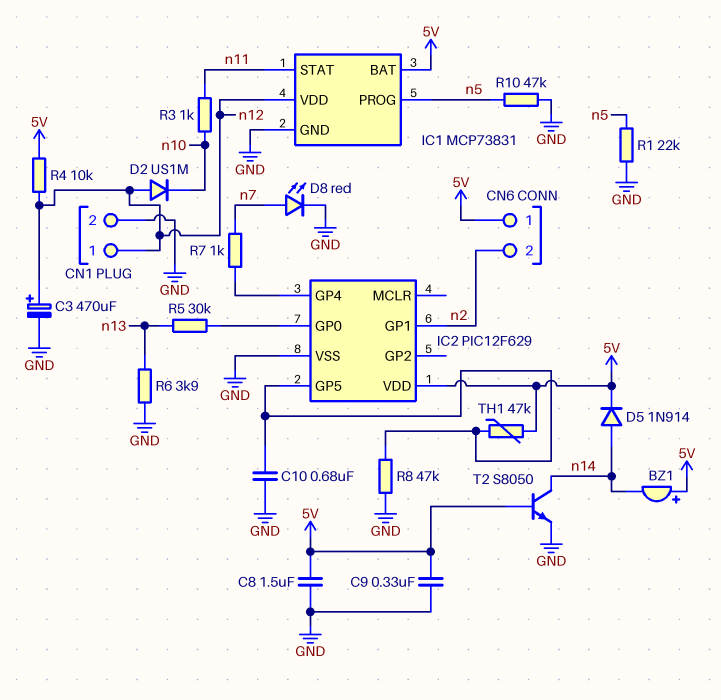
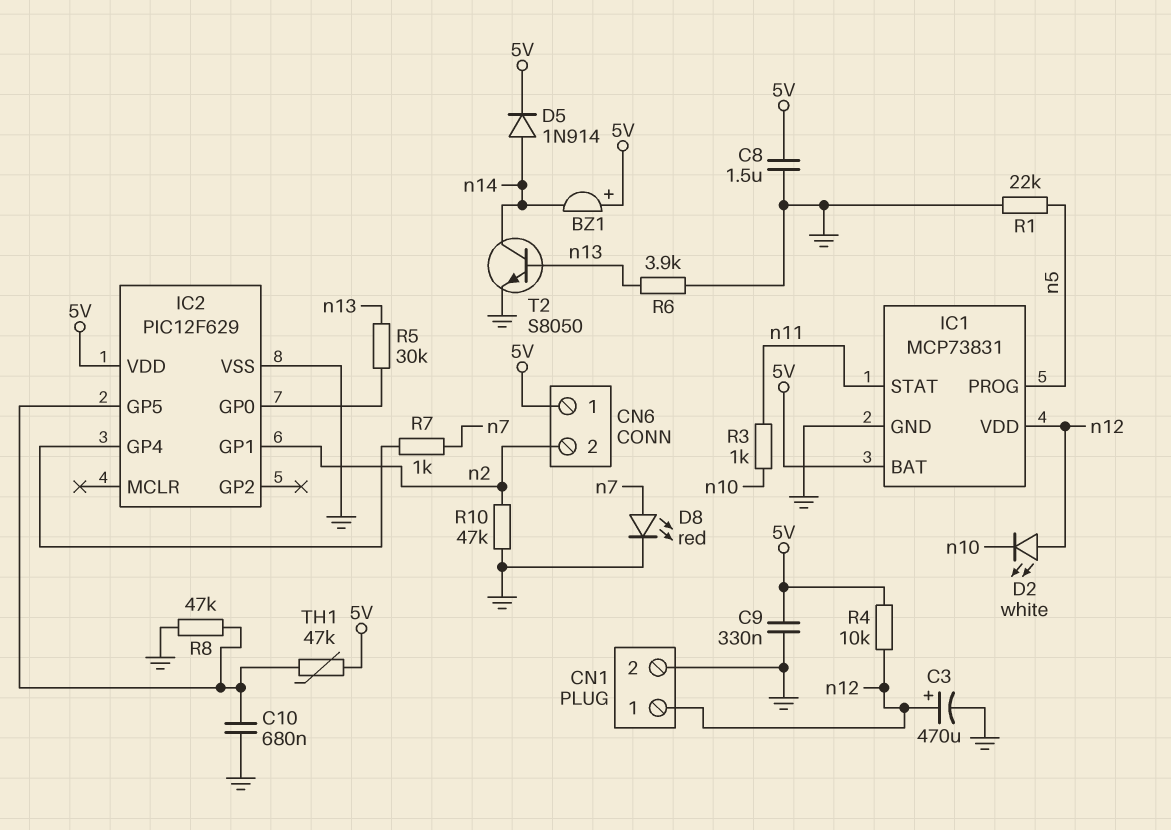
D2: diode US1M (A n12, K n10) -> LED white (A n12, K n10)
R10: 47k (GND, n5) -> 47k (GND, n2)
T2: NPN S8050 (B 5V, C n14, E GND) -> NPN S8050 (B n13, C n14, E GND)

